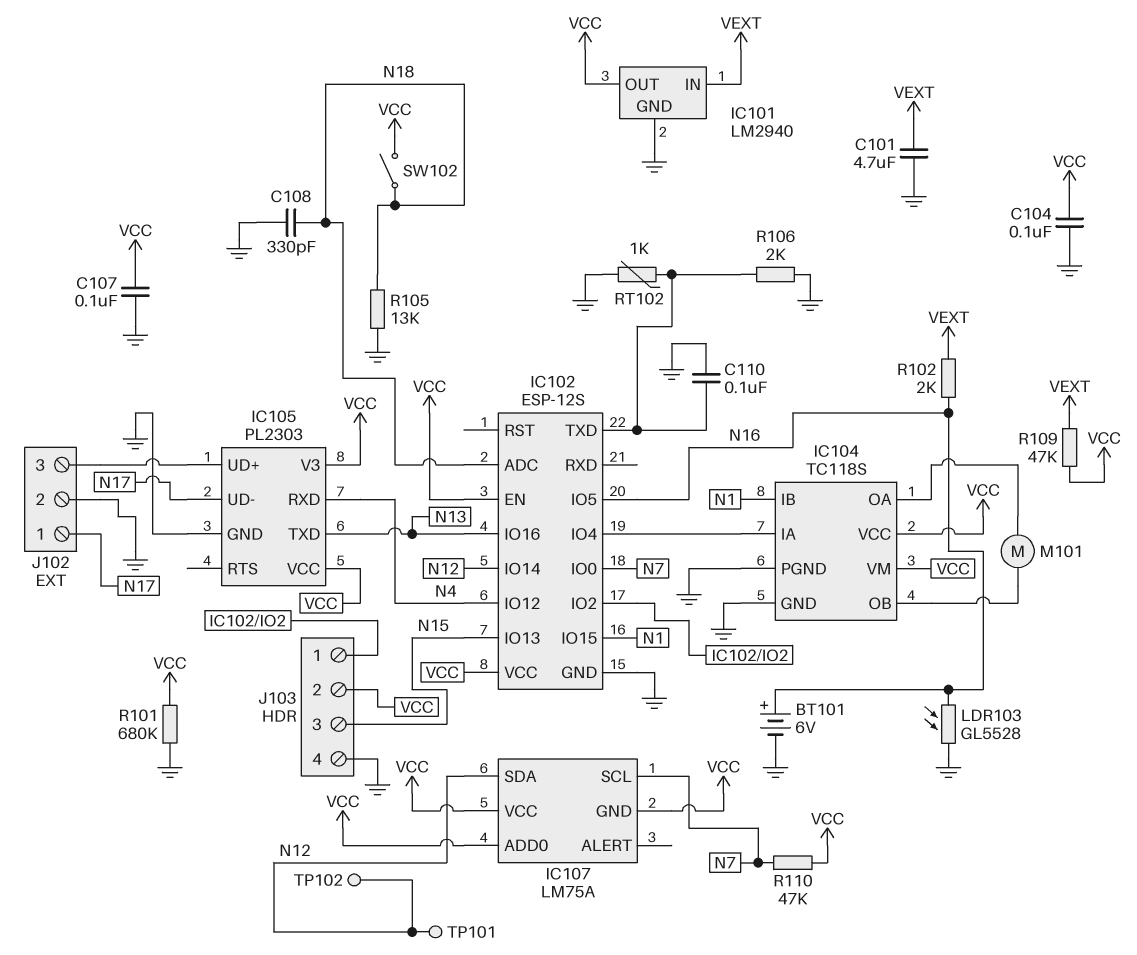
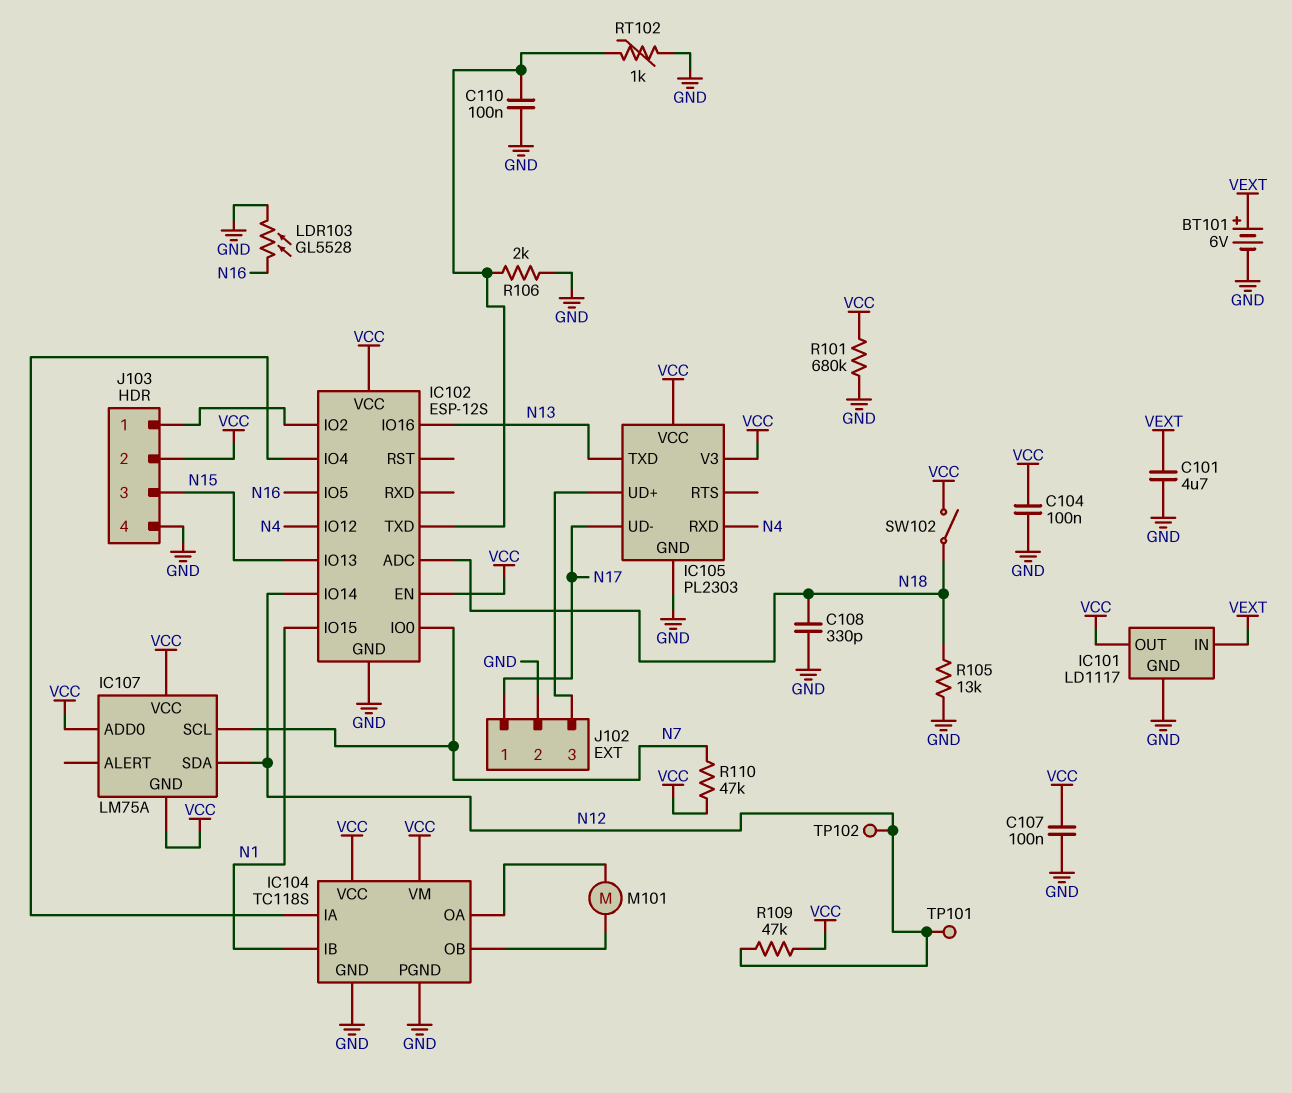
BT101: 6V (plus N16, minus GND) -> 6V (plus VEXT, minus GND)
IC101: LM2940 -> LD1117
R102: 2k (N16, VEXT) -> none
R109: 47k (VCC, VEXT) -> 47k (N12, VCC)

